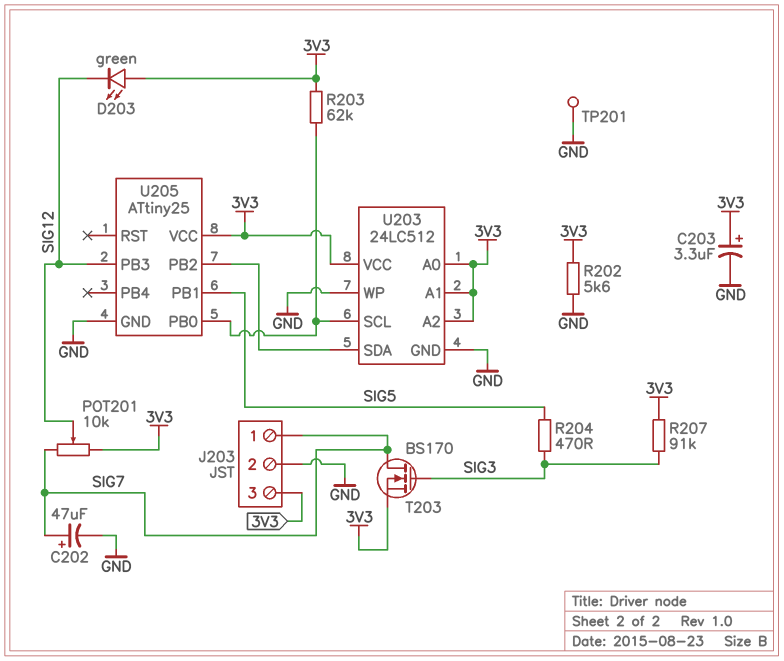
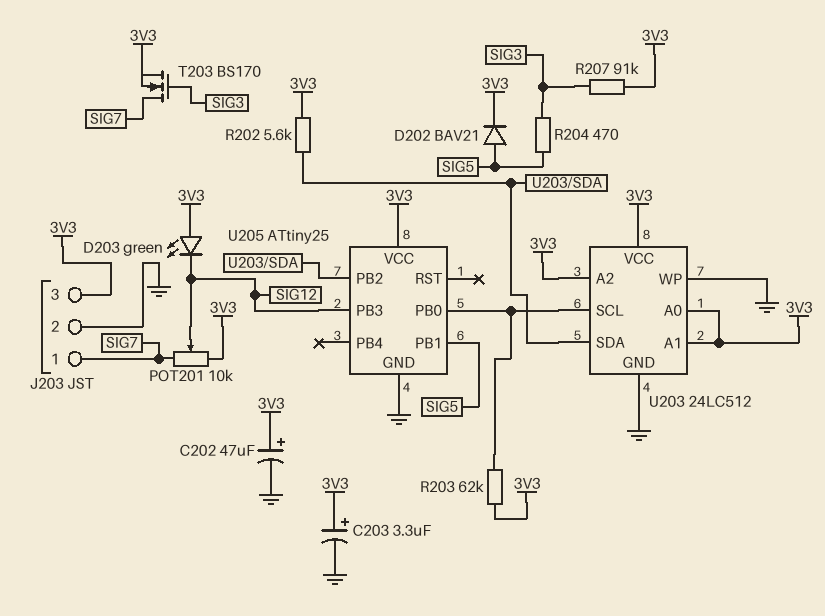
C202: 47uF (plus SIG7, minus GND) -> 47uF (plus 3V3, minus GND)
D202: none -> diode BAV21 (A SIG5, K 3V3)
R202: 5.6k (3V3, GND) -> 5.6k (3V3, U203/SDA)
TP201: test point (GND) -> none

